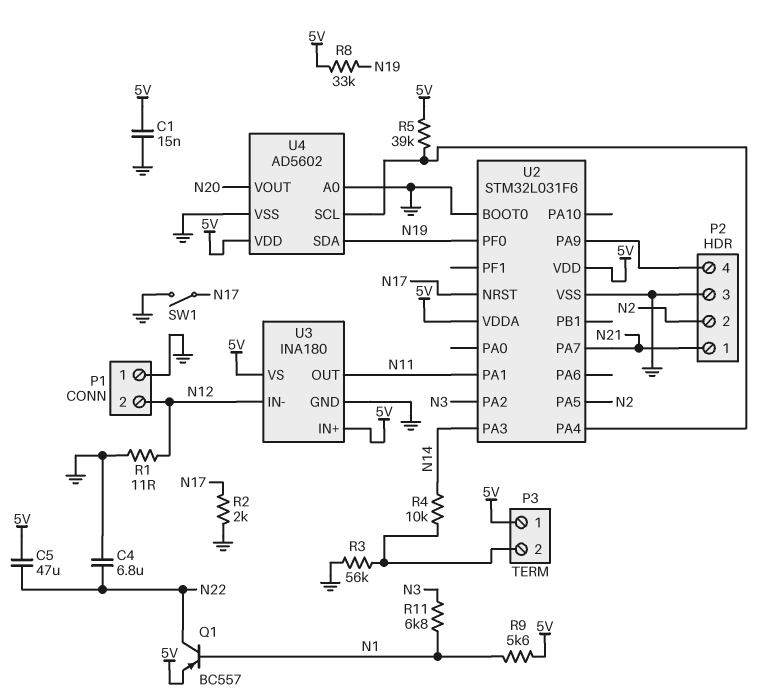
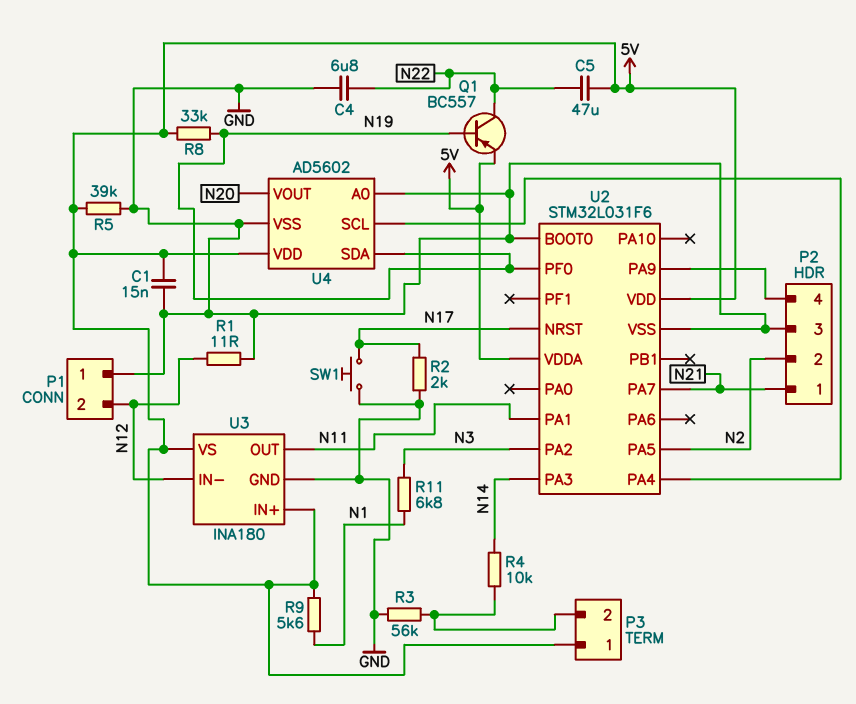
Q1: PNP BC557 (B N1, C N22, E 5V) -> PNP BC557 (B N19, C N22, E 5V)
R5: 39k (5V, U2/PA4) -> 39k (5V, GND)
SW1: switch (GND, N17) -> button (GND, N17)

